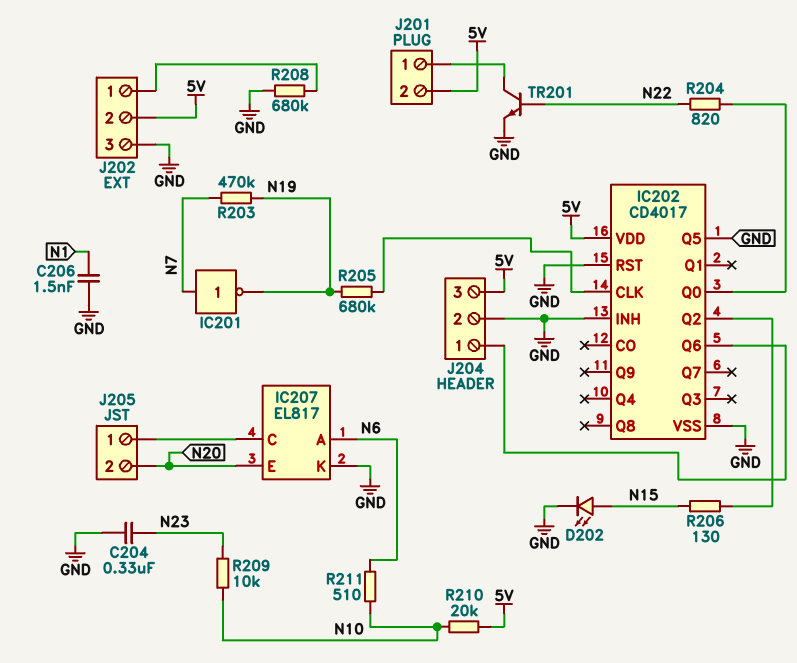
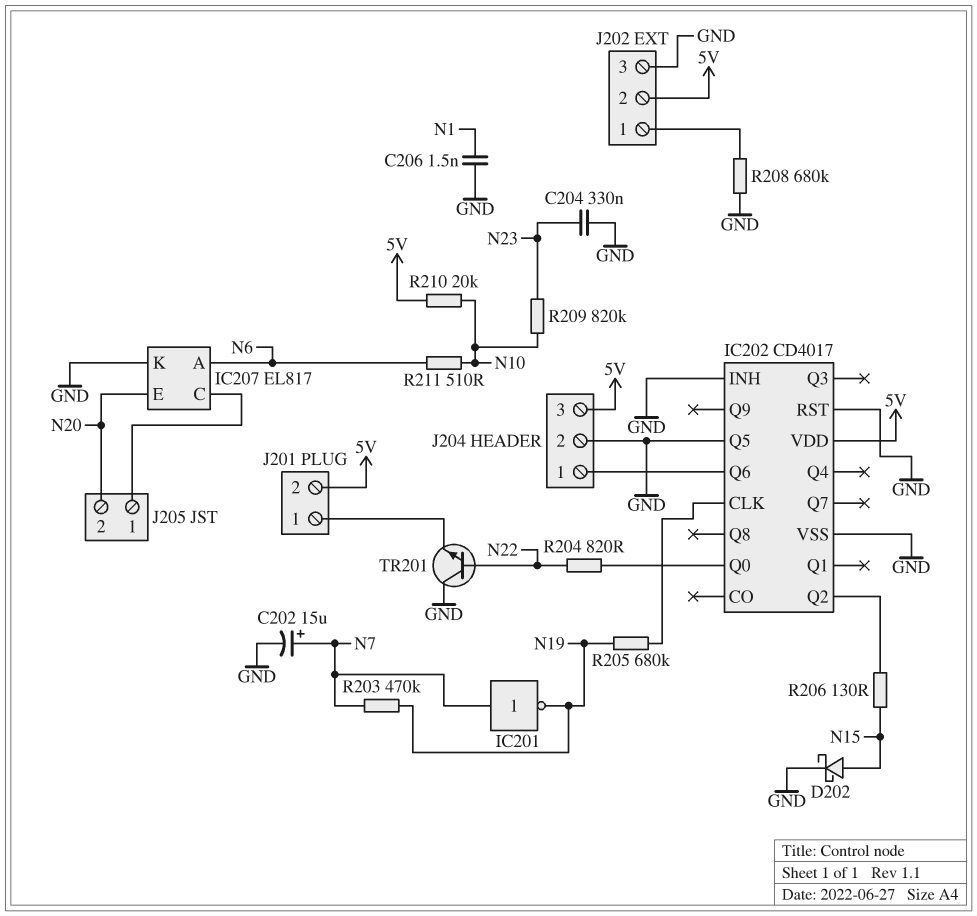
C202: none -> 15uF (plus N7, minus GND)
D202: LED (A N15, K GND) -> schottky (A N15, K GND)
R209: 10k (N10, N23) -> 820k (N10, N23)
TR201: NPN (B N22, C J201/1, E GND) -> NPN (B N22, C GND, E J201/1)

